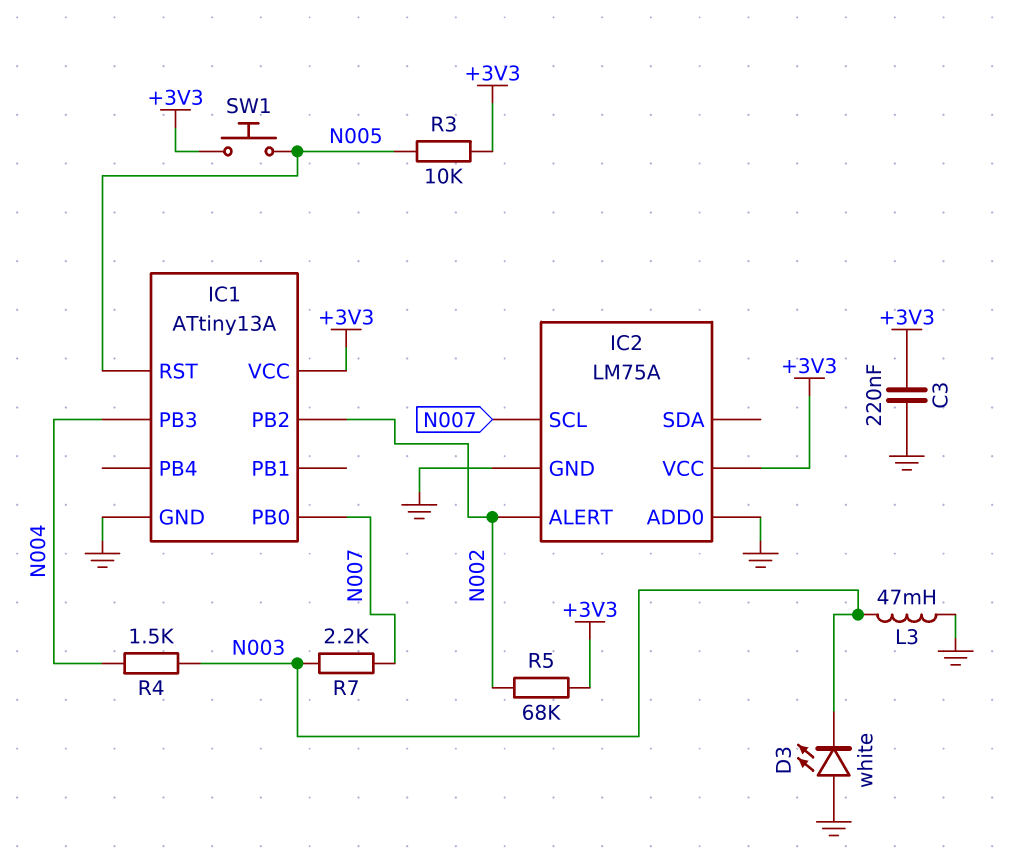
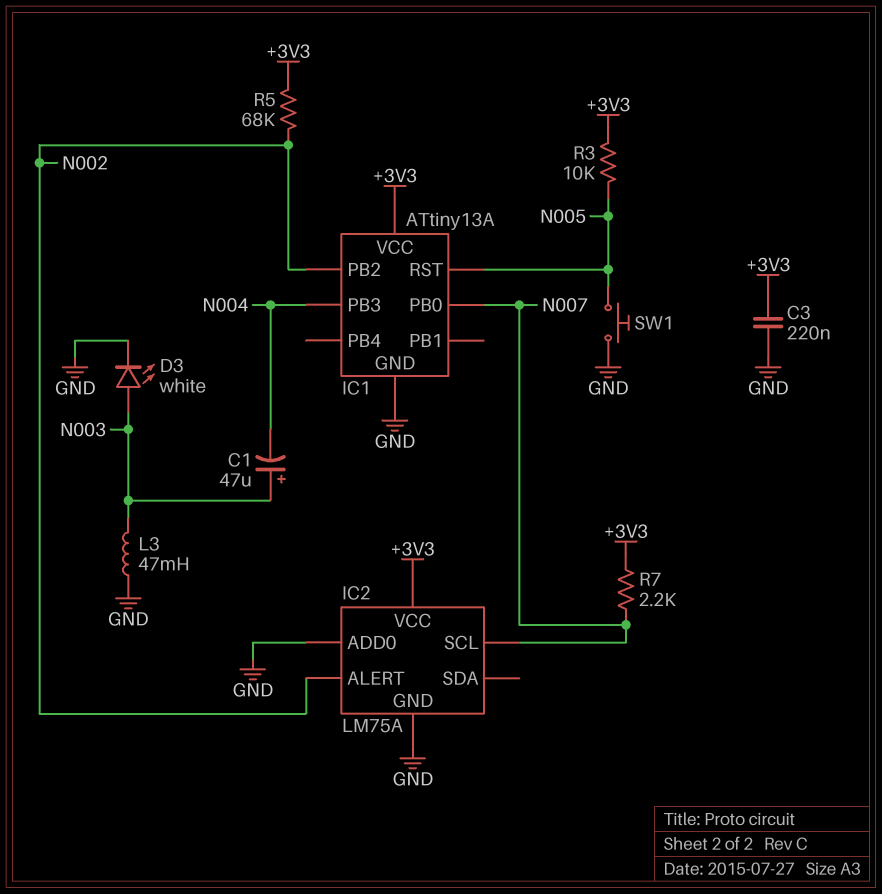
C1: none -> 47uF (plus N003, minus N004)
D3: LED white (A GND, K N003) -> LED white (A N003, K GND)
R4: 1.5k (N003, N004) -> none
R7: 2.2k (N003, N007) -> 2.2k (+3V3, N007)
SW1: button (+3V3, N005) -> button (GND, N005)

